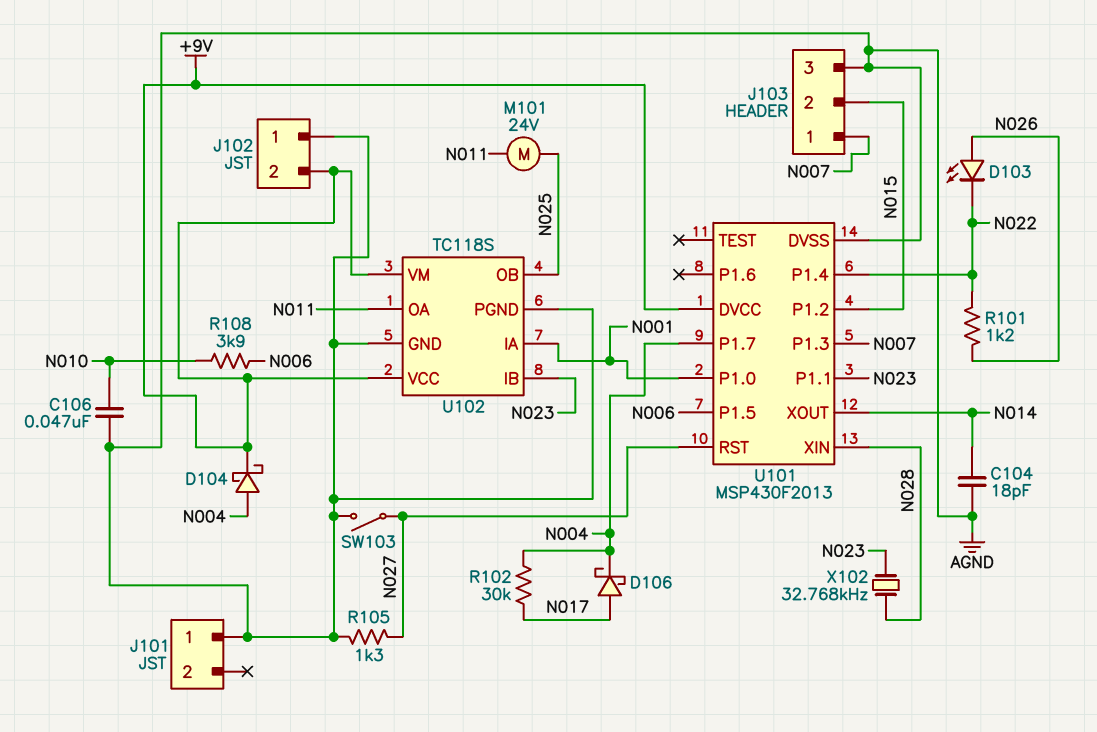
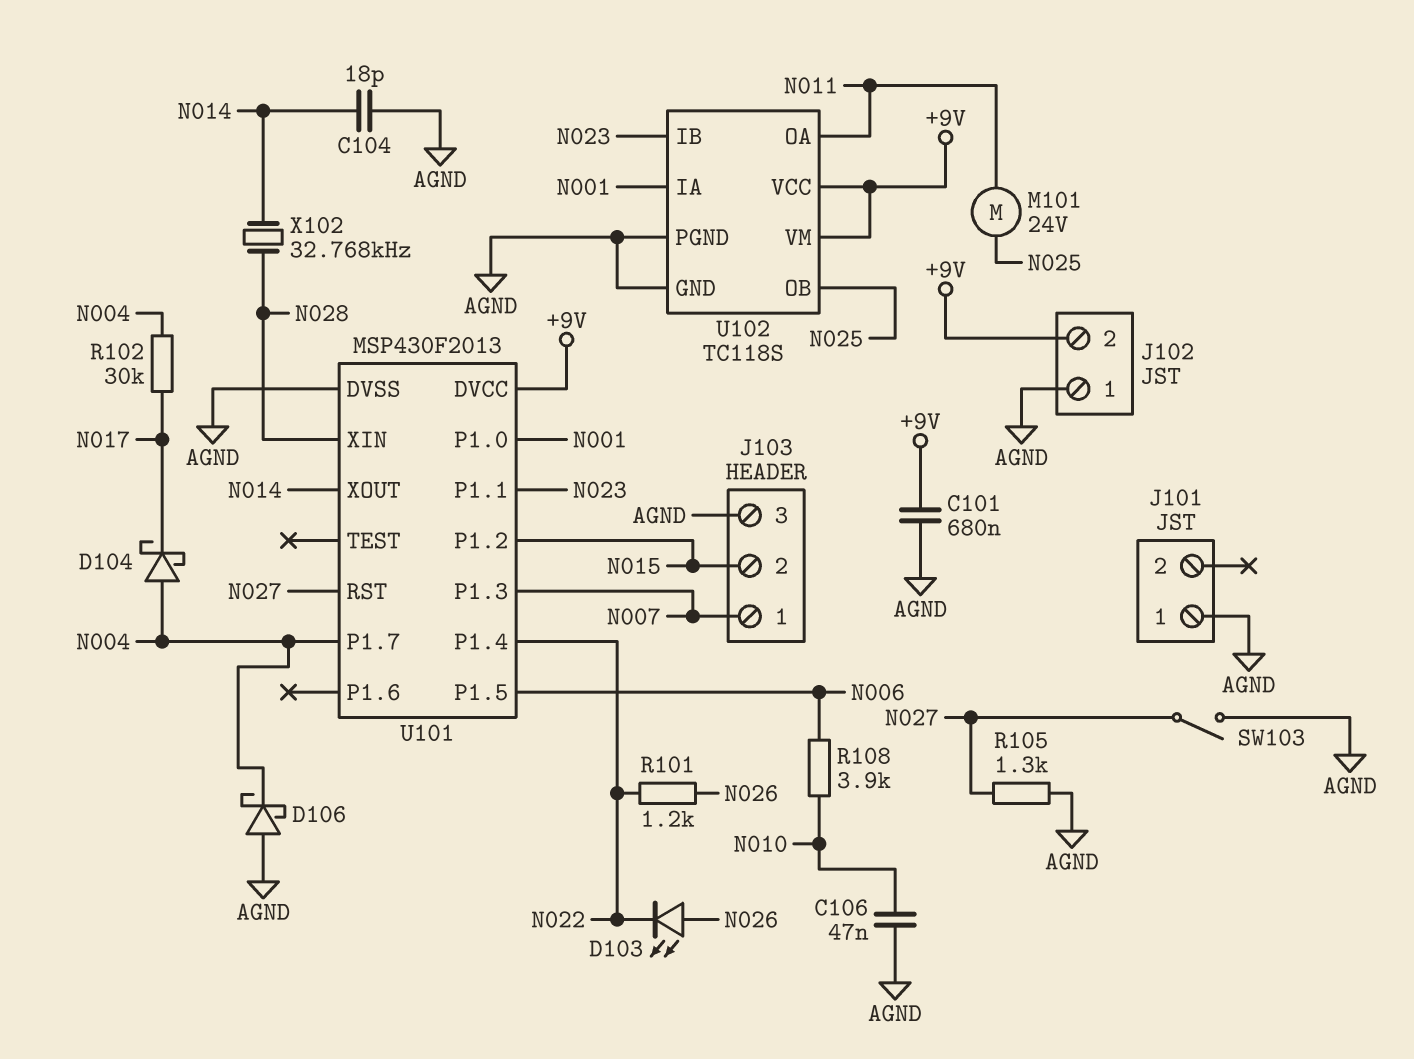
C101: none -> 680nF (+9V, AGND)
D104: schottky (A N004, K +9V) -> schottky (A N004, K N017)
D106: schottky (A N017, K N004) -> schottky (A AGND, K N004)
X102: 32.768kHz (N023, N028) -> 32.768kHz (N014, N028)

